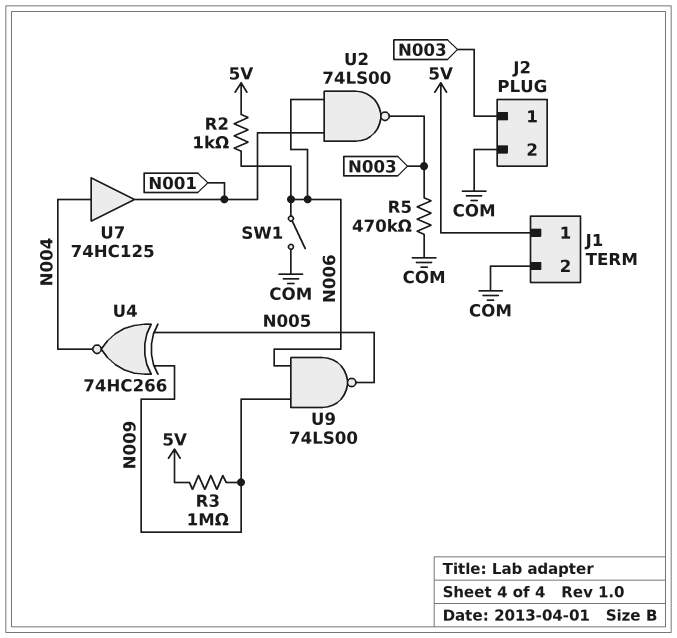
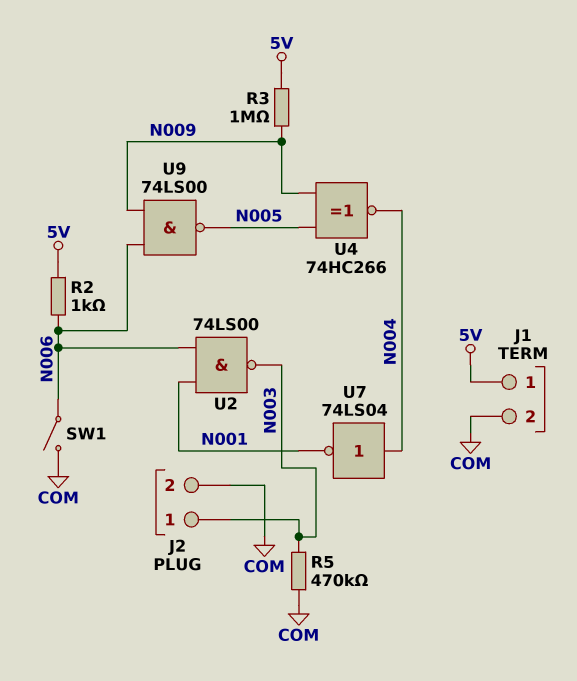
U7: buffer 74HC125 (in N004, out N001) -> NOT 74LS04 (in N004, out N001)

